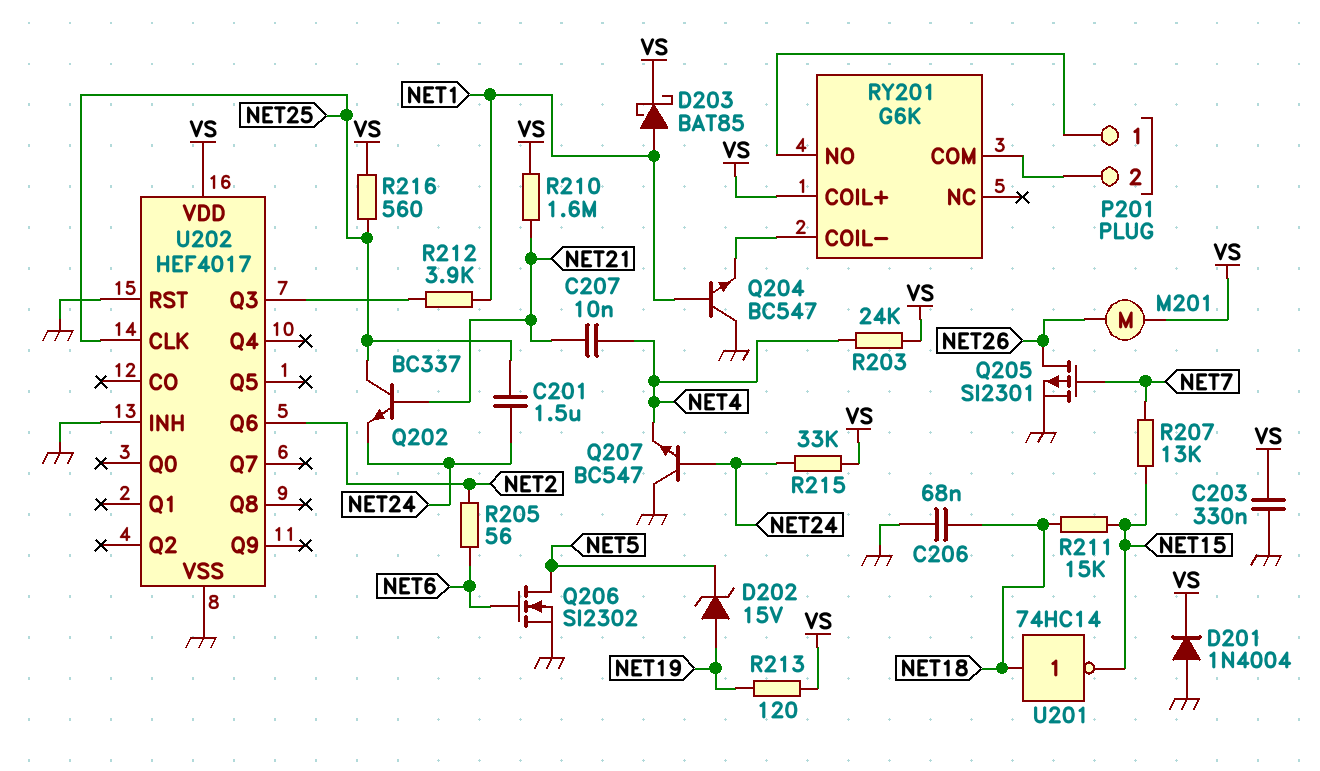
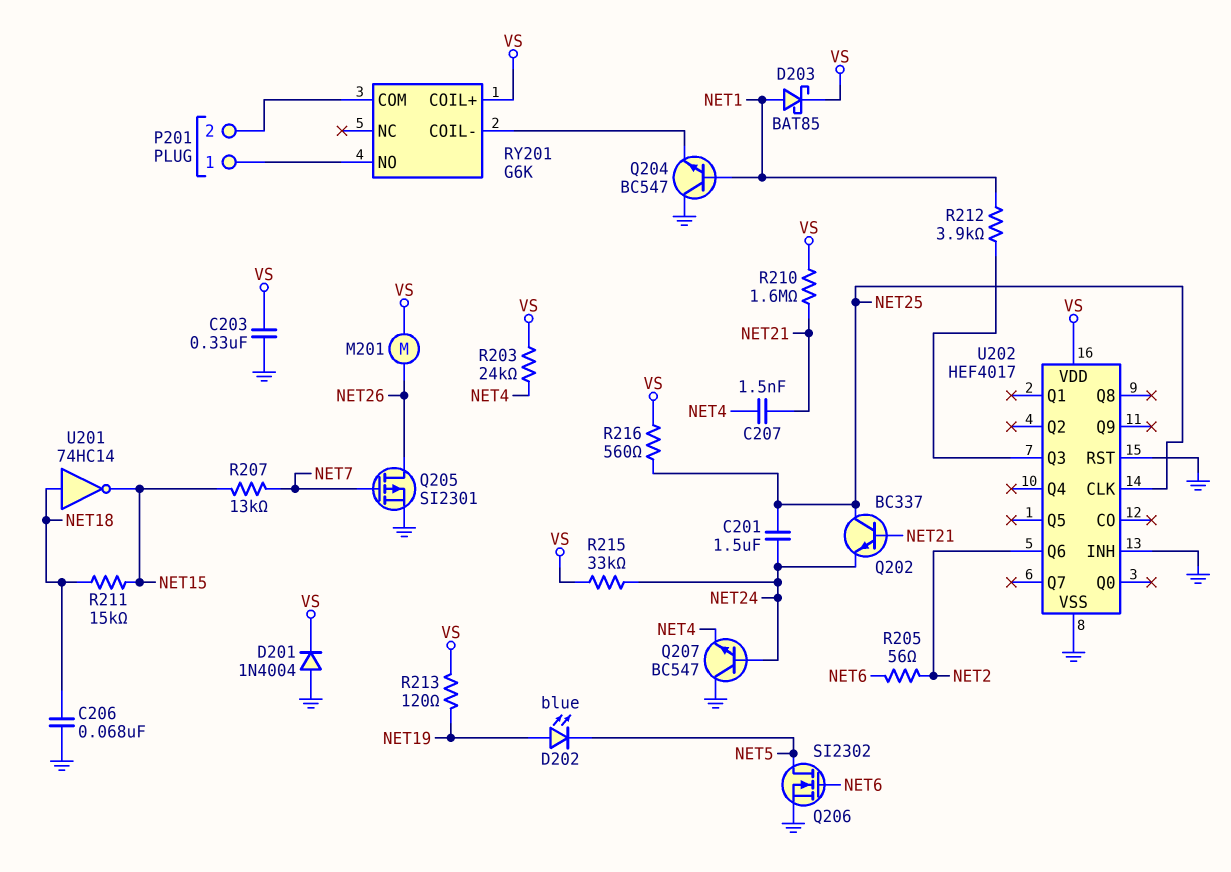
C207: 10nF (NET4, NET21) -> 1.5nF (NET4, NET21)
D202: zener 15V (A NET19, K NET5) -> LED blue (A NET19, K NET5)

